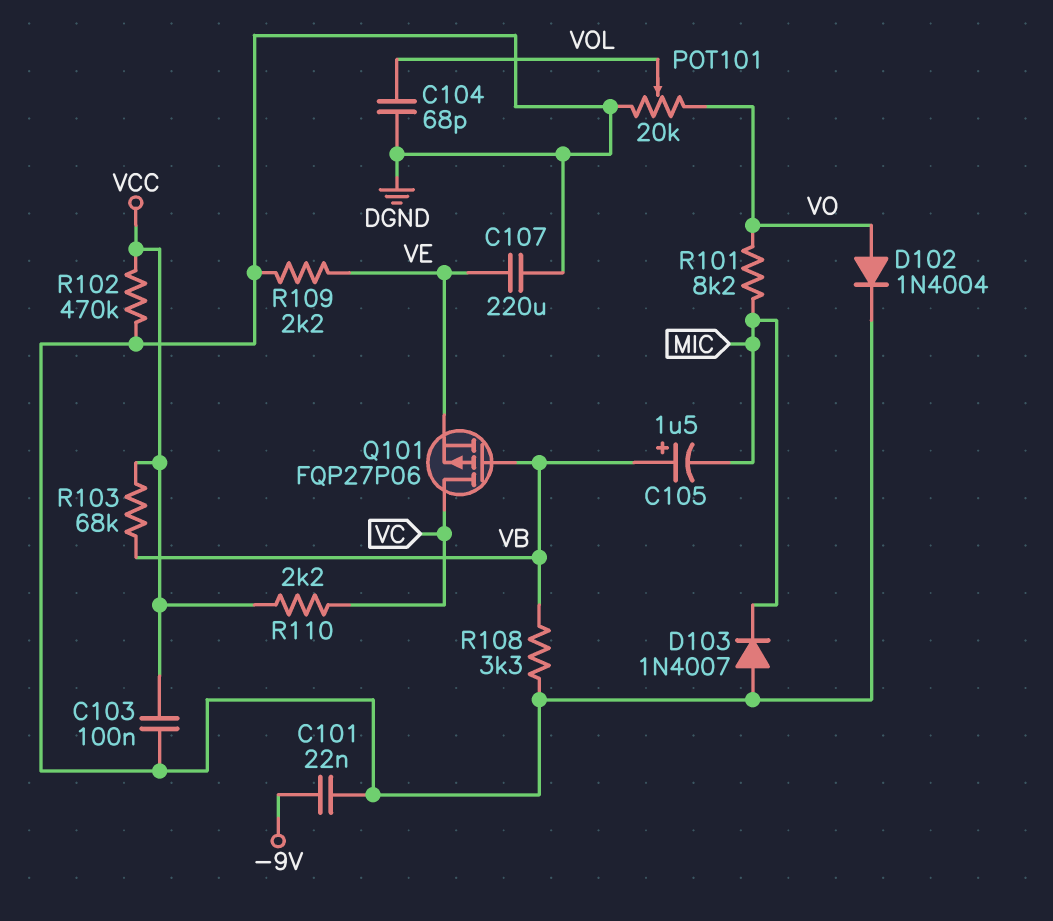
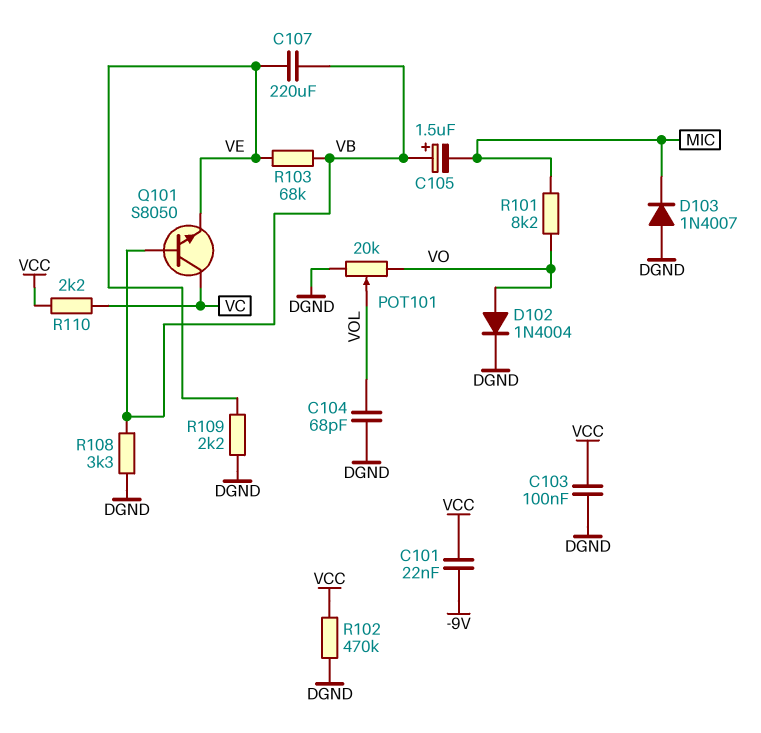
C101: 22nF (-9V, DGND) -> 22nF (-9V, VCC)
C107: 220uF (DGND, VE) -> 220uF (VB, VE)
Q101: PMOS FQP27P06 (G VB, D VC, S VE) -> NPN S8050 (B VB, C VC, E VE)
R103: 68k (VB, VCC) -> 68k (VB, VE)

